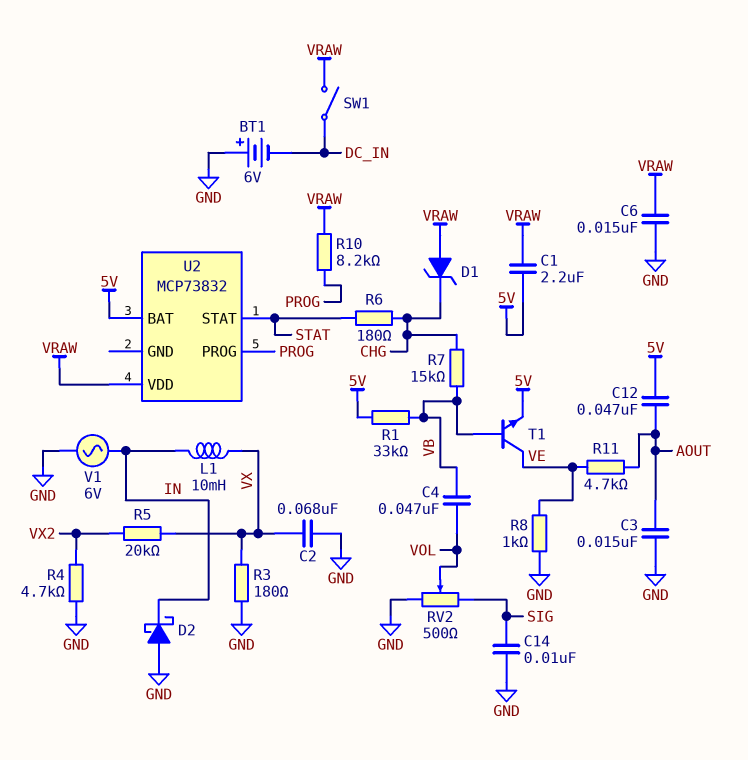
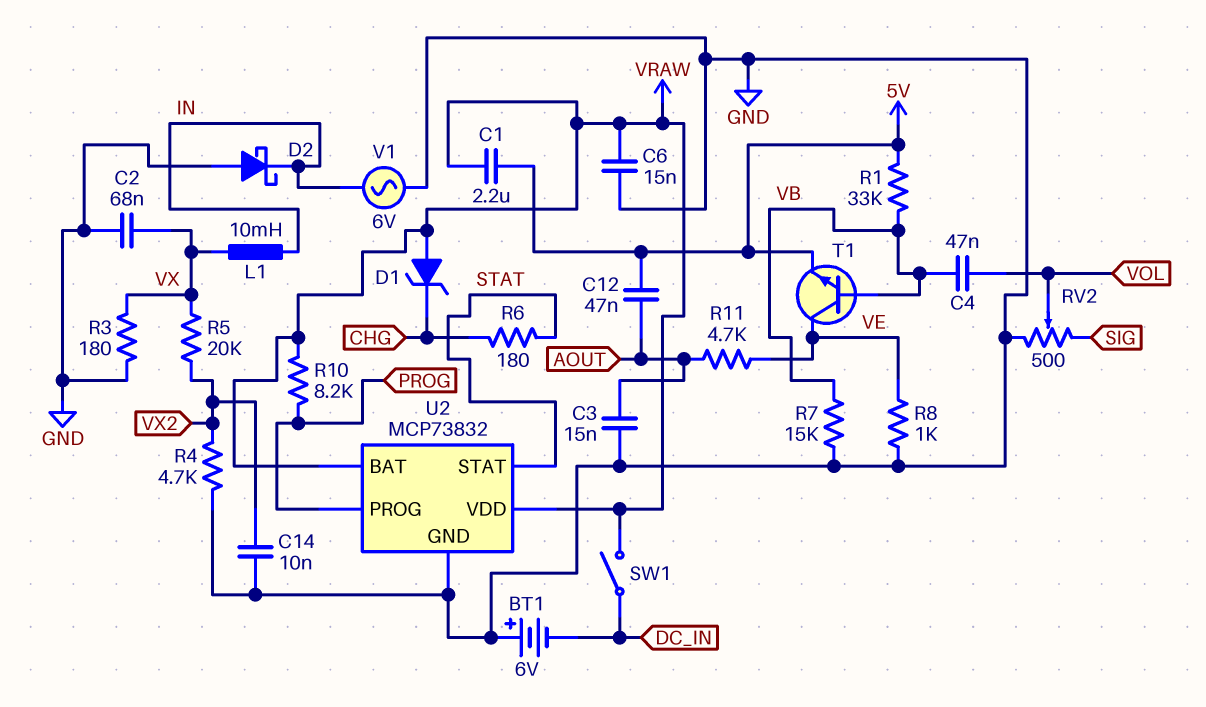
C14: 10nF (GND, SIG) -> 10nF (GND, VX2)
R7: 15k (CHG, VB) -> 15k (GND, VB)
U2 pin BAT: 5V -> VRAW
U2 pin GND: none -> GND

